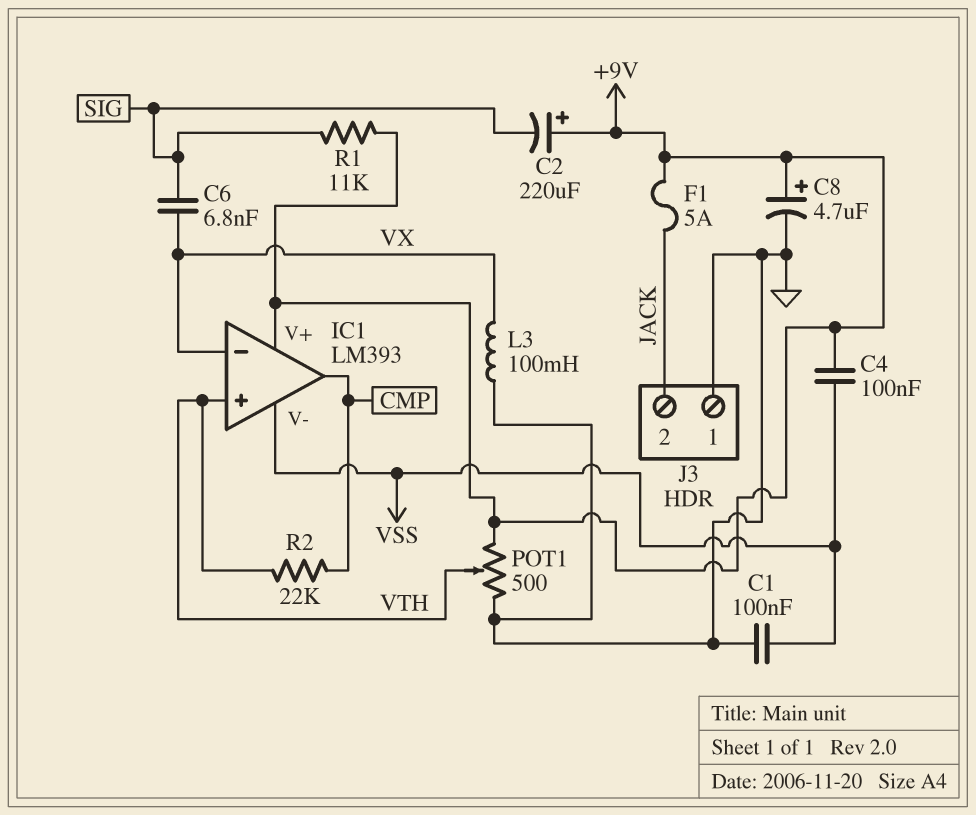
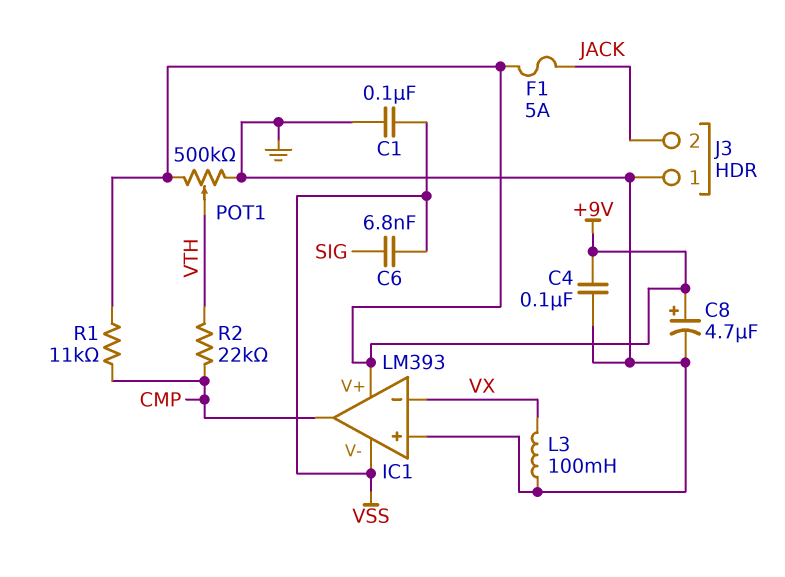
C2: 220uF (plus +9V, minus SIG) -> none
C4: 100nF (+9V, VSS) -> 100nF (+9V, GND)
C6: 6.8nF (SIG, VX) -> 6.8nF (SIG, VSS)
IC1 pin in+: VTH -> GND
POT1: 500 (+9V, GND, wiper VTH) -> 500k (+9V, GND, wiper VTH)
R1: 11k (+9V, SIG) -> 11k (+9V, CMP)

